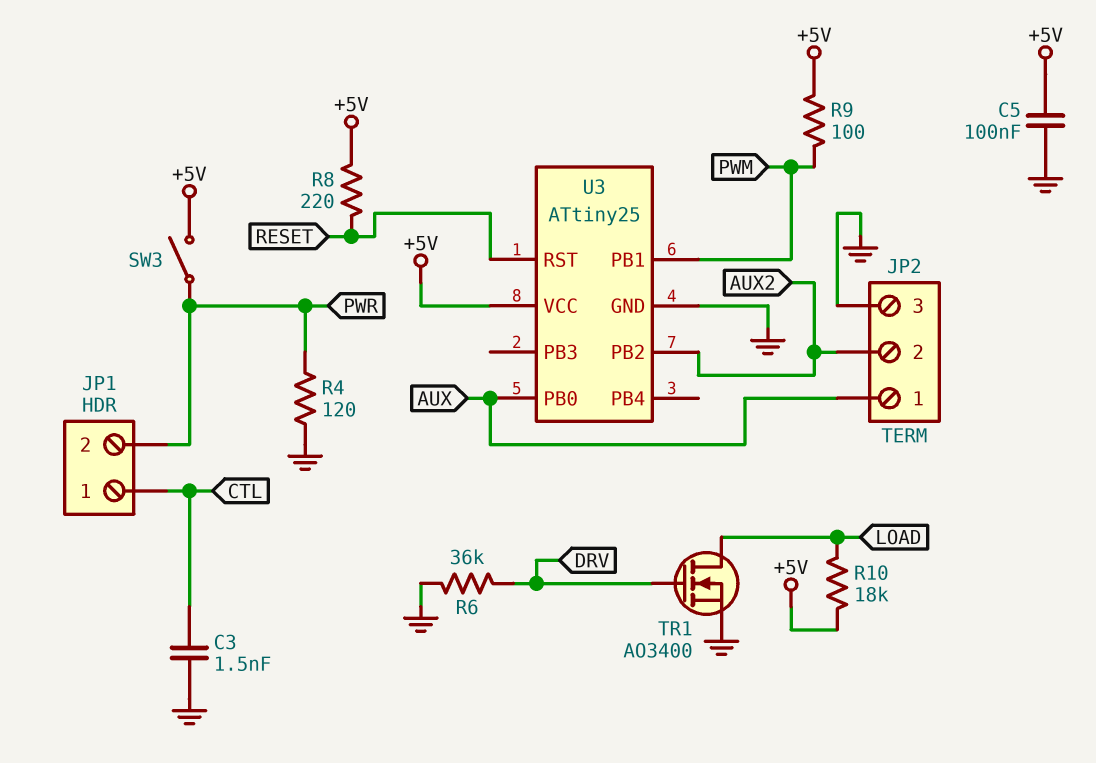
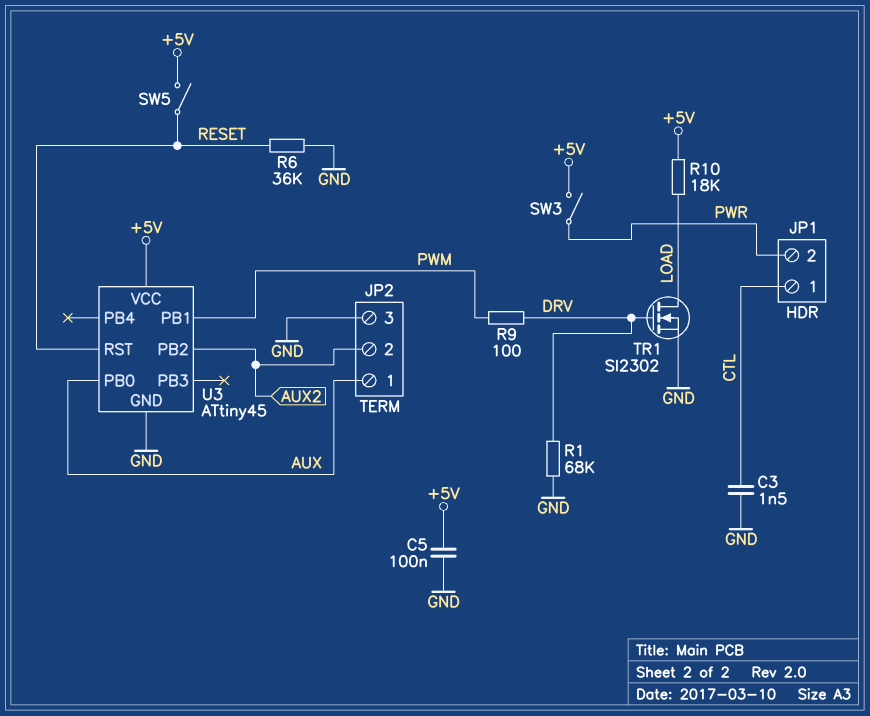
R1: none -> 68k (DRV, GND)
R4: 120 (GND, PWR) -> none
R6: 36k (DRV, GND) -> 36k (GND, RESET)
R8: 220 (+5V, RESET) -> none
R9: 100 (+5V, PWM) -> 100 (DRV, PWM)
SW5: none -> switch (+5V, RESET)
TR1: NMOS AO3400 (G DRV, D LOAD, S GND) -> NMOS SI2302 (G DRV, D LOAD, S GND)
U3: ATtiny25 -> ATtiny45

